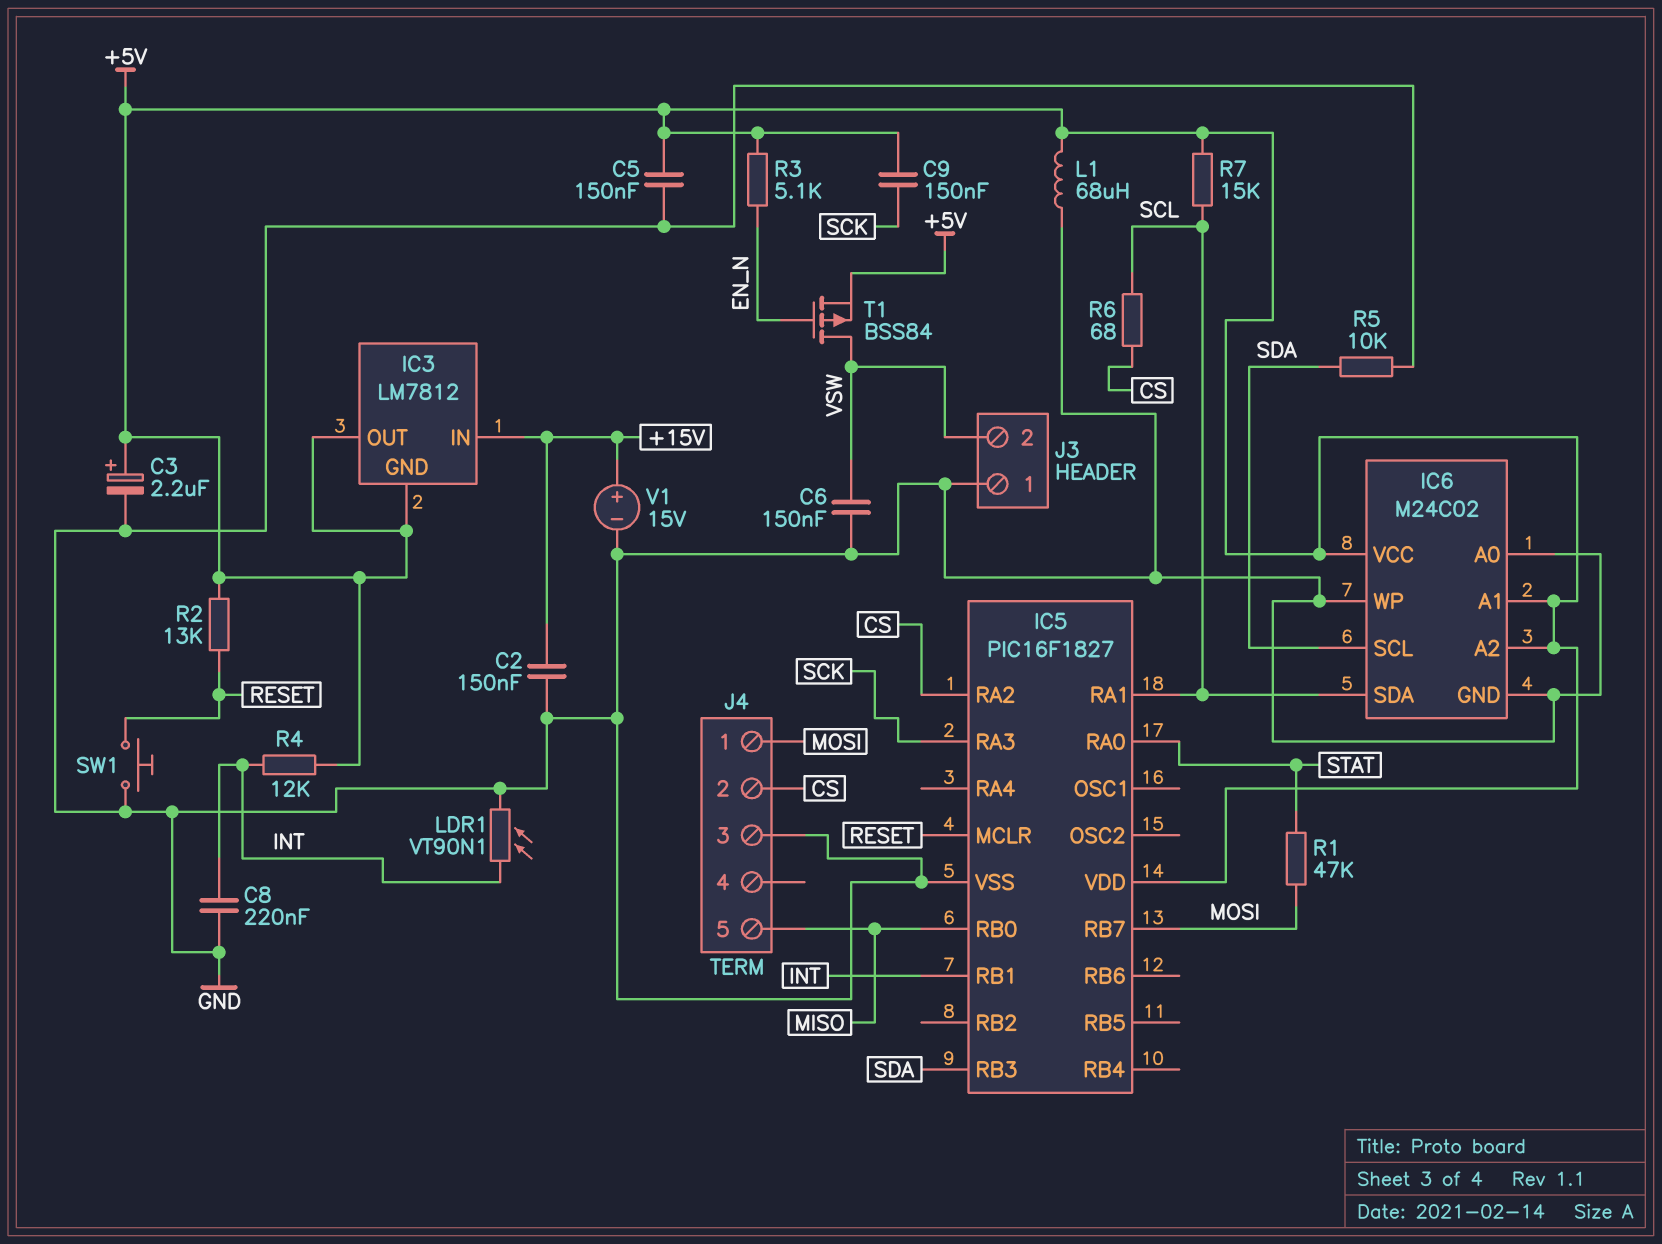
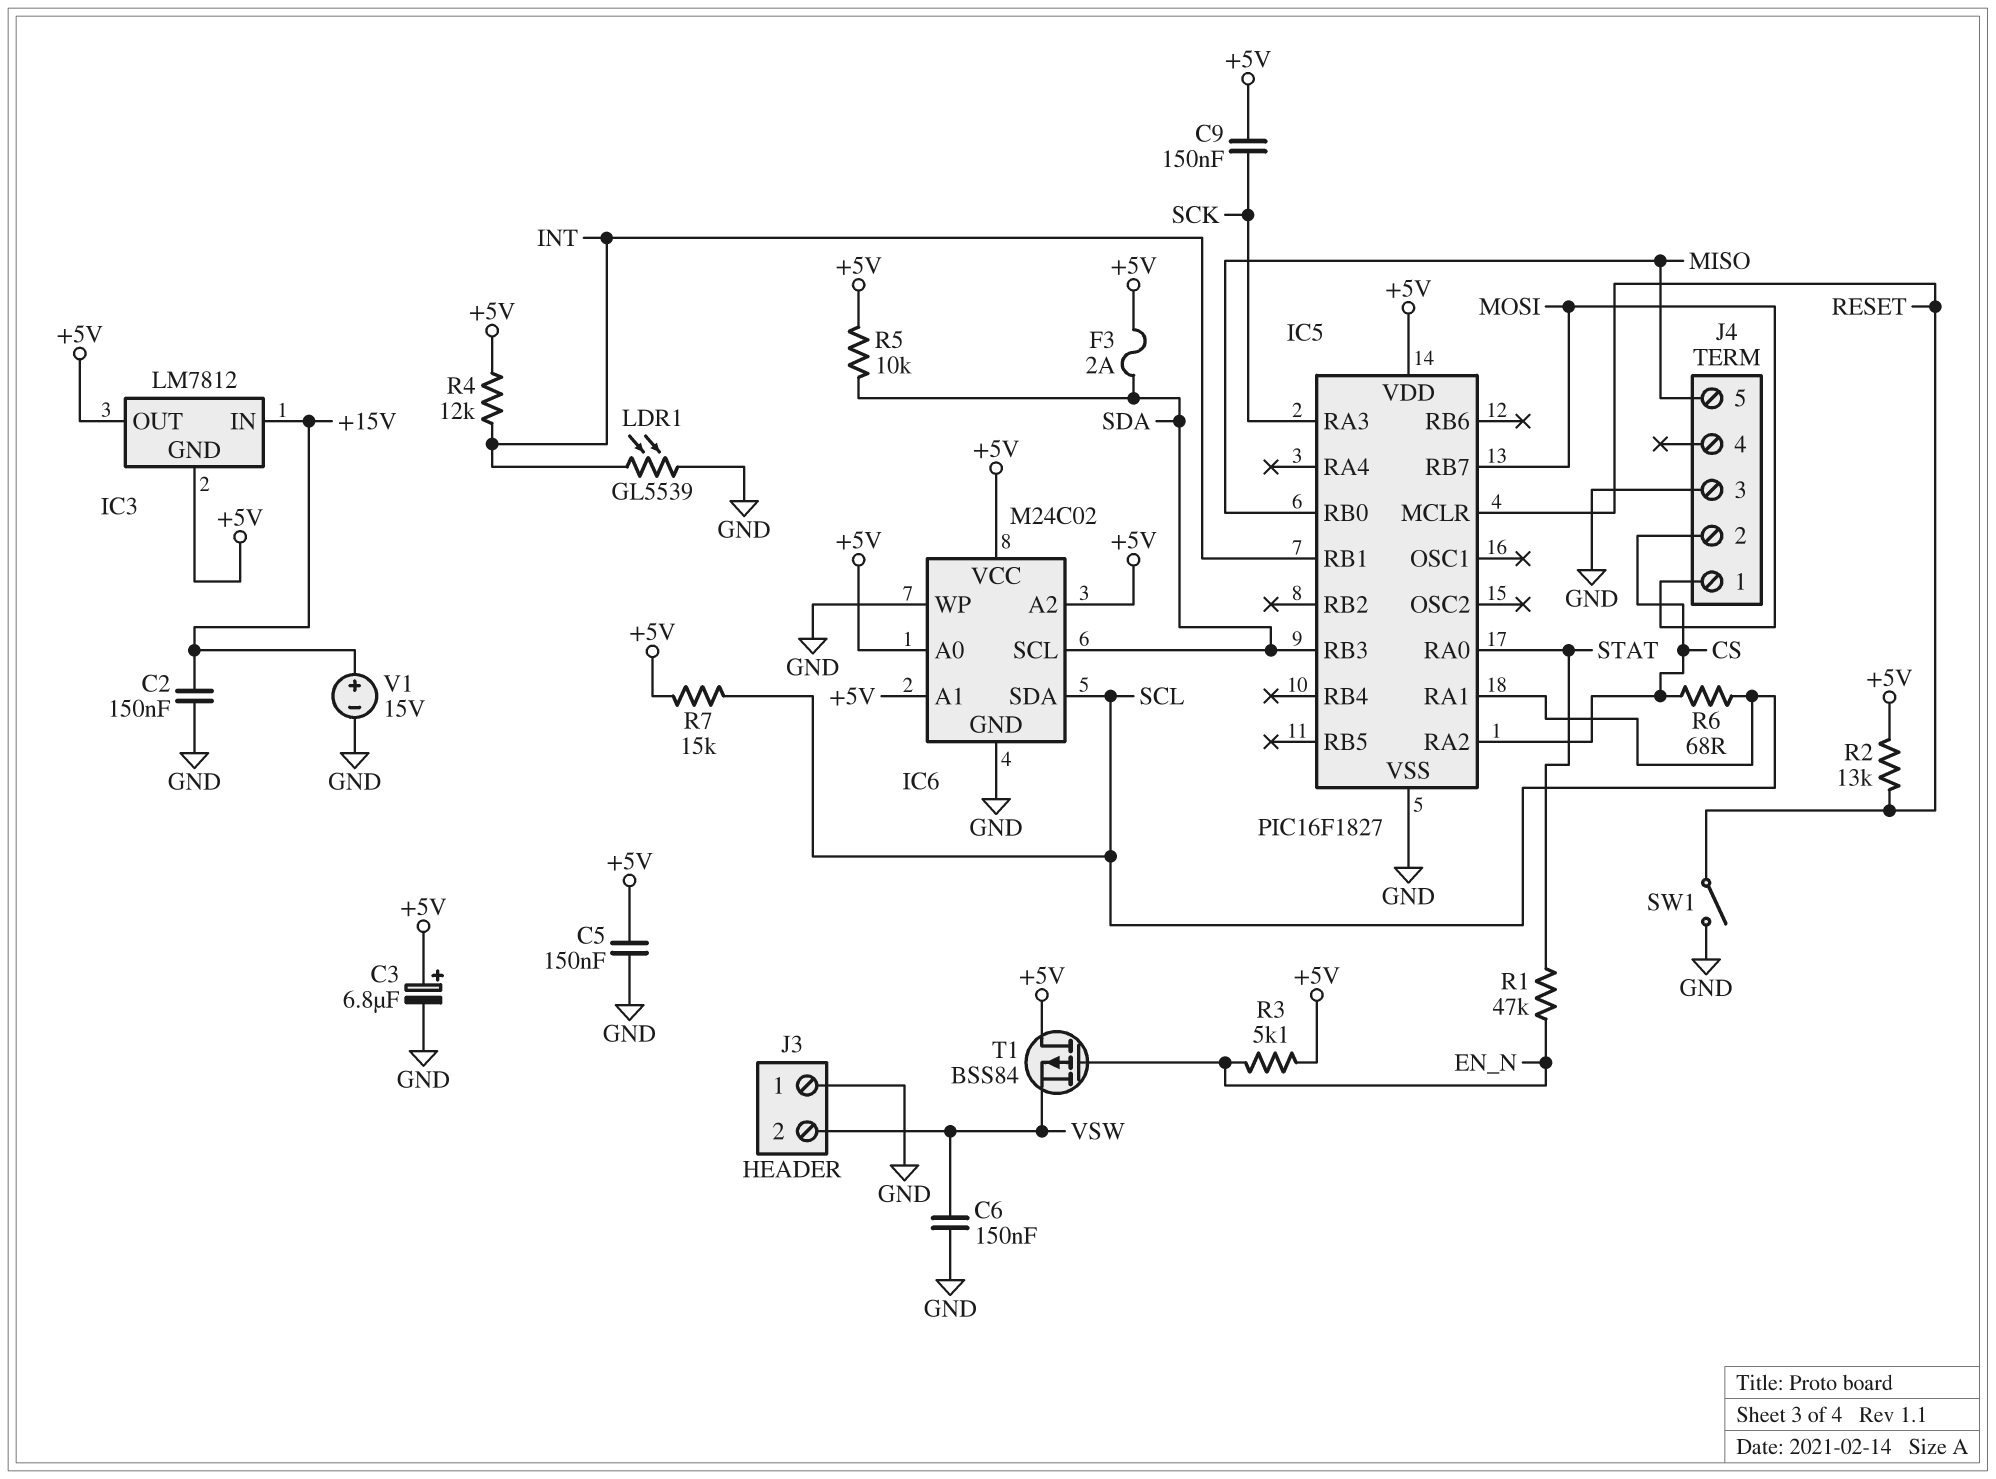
C3: 2.2uF (plus +5V, minus GND) -> 6.8uF (plus +5V, minus GND)
C8: 220nF (GND, INT) -> none
F3: none -> 2A (+5V, SDA)
IC6 pin A0: GND -> +5V
L1: 68uH (+5V, GND) -> none
LDR1: VT90N1 (GND, INT) -> GL5539 (GND, INT)
R1: 47k (MOSI, STAT) -> 47k (EN_N, STAT)
R5: 10k (GND, SDA) -> 10k (+5V, SDA)
SW1: button (GND, RESET) -> switch (GND, RESET)
T1: PMOS BSS84 (G EN_N, D VSW, S +5V) -> PMOS BSS84 (G EN_N, D +5V, S VSW)

